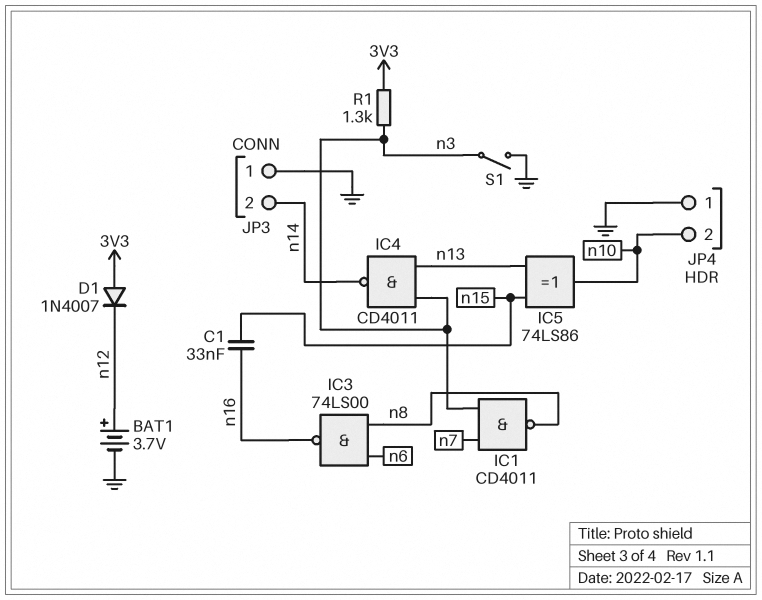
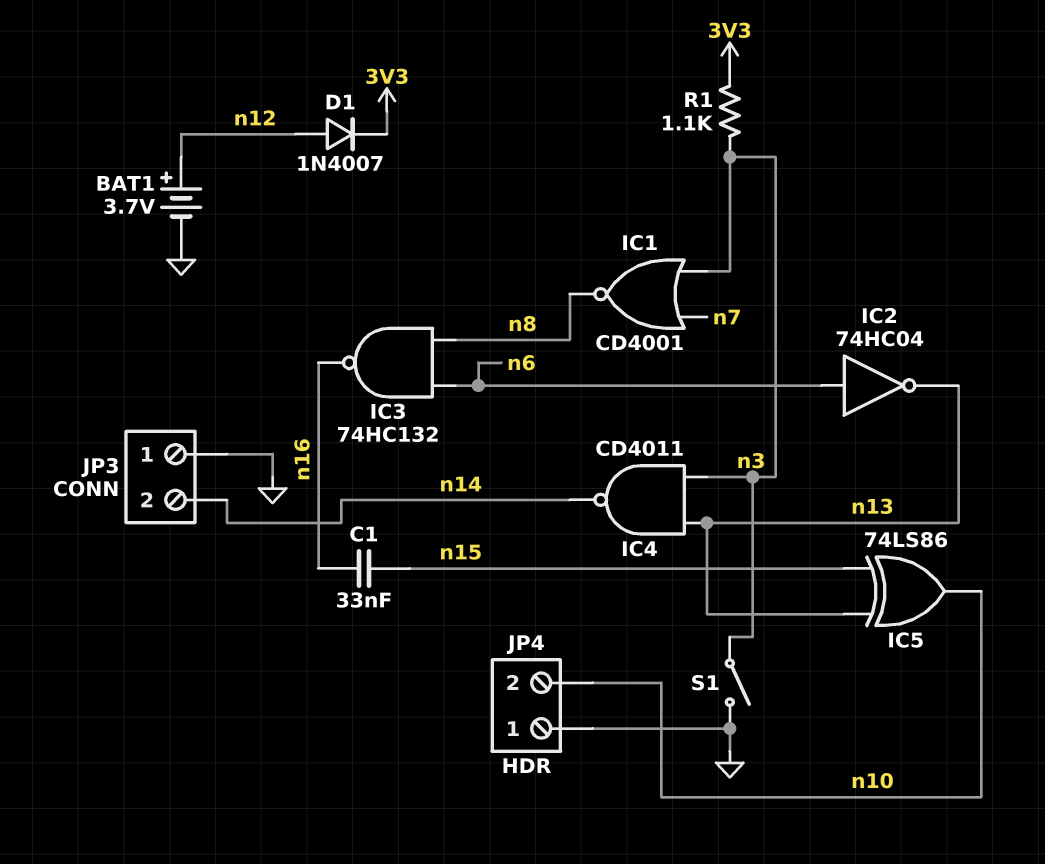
D1: diode 1N4007 (A 3V3, K n12) -> diode 1N4007 (A n12, K 3V3)
IC1: NAND CD4011 (in n3, in n7, out n8) -> NOR CD4001 (in n3, in n7, out n8)
IC2: none -> NOT 74HC04 (in n6, out n13)
IC3: NAND 74LS00 (in n6, in n8, out n16) -> NAND 74HC132 (in n6, in n8, out n16)
R1: 1.3k (3V3, n3) -> 1.1k (3V3, n3)

